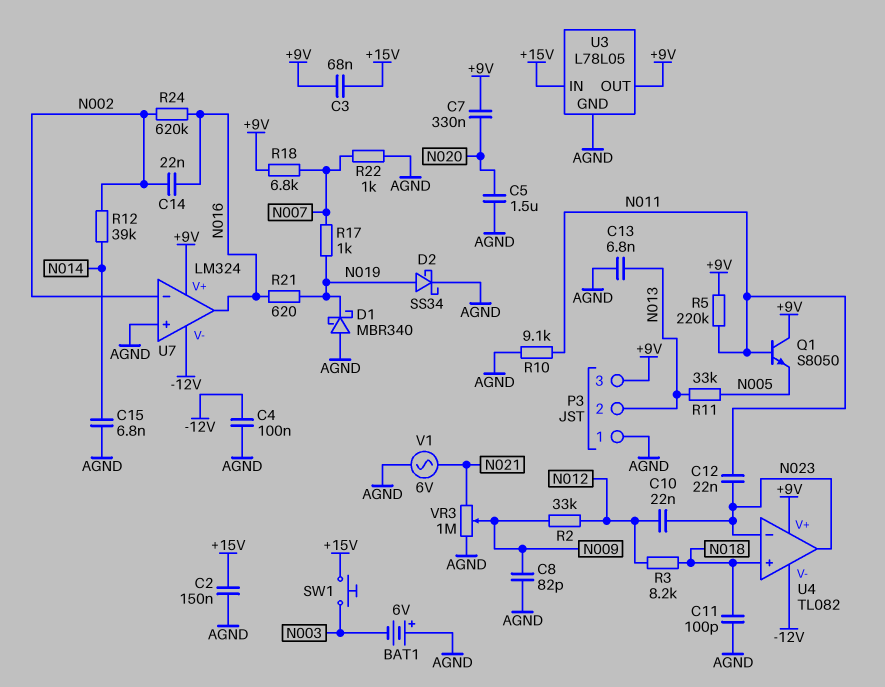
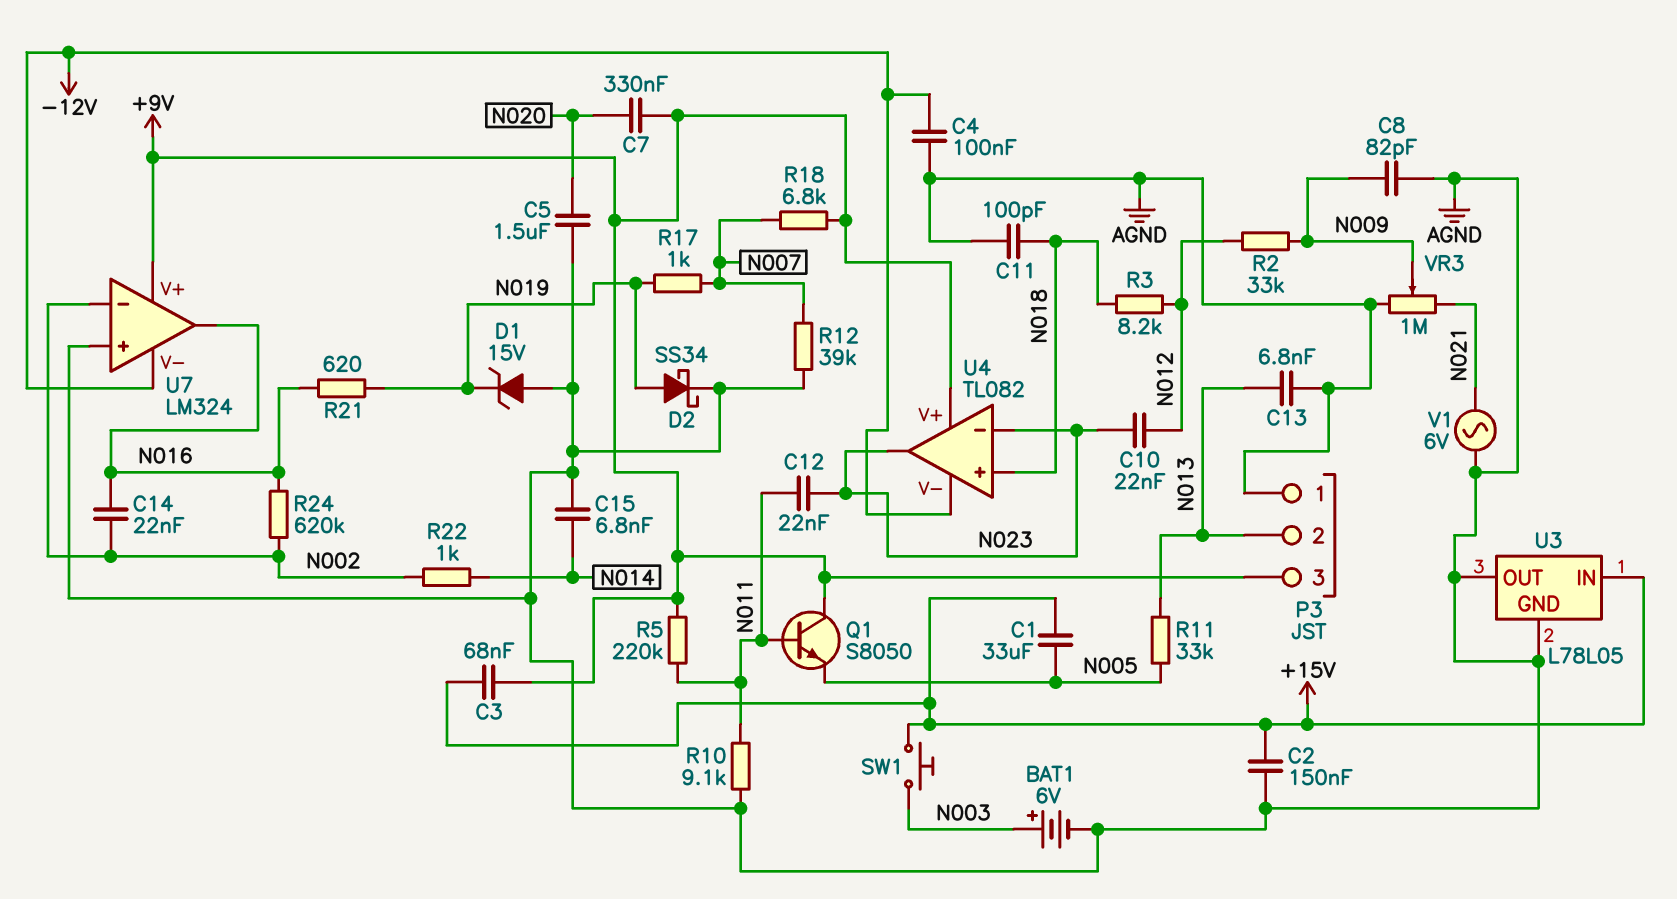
BAT1: 6V (plus AGND, minus N003) -> 6V (plus N003, minus AGND)
C1: none -> 33uF (+15V, N005)
D1: schottky MBR340 (A AGND, K N019) -> zener 15V (A AGND, K N019)
R12: 39k (N002, N014) -> 39k (AGND, N007)
R22: 1k (AGND, N007) -> 1k (N002, N014)
U3 pin OUT: +9V -> AGND

